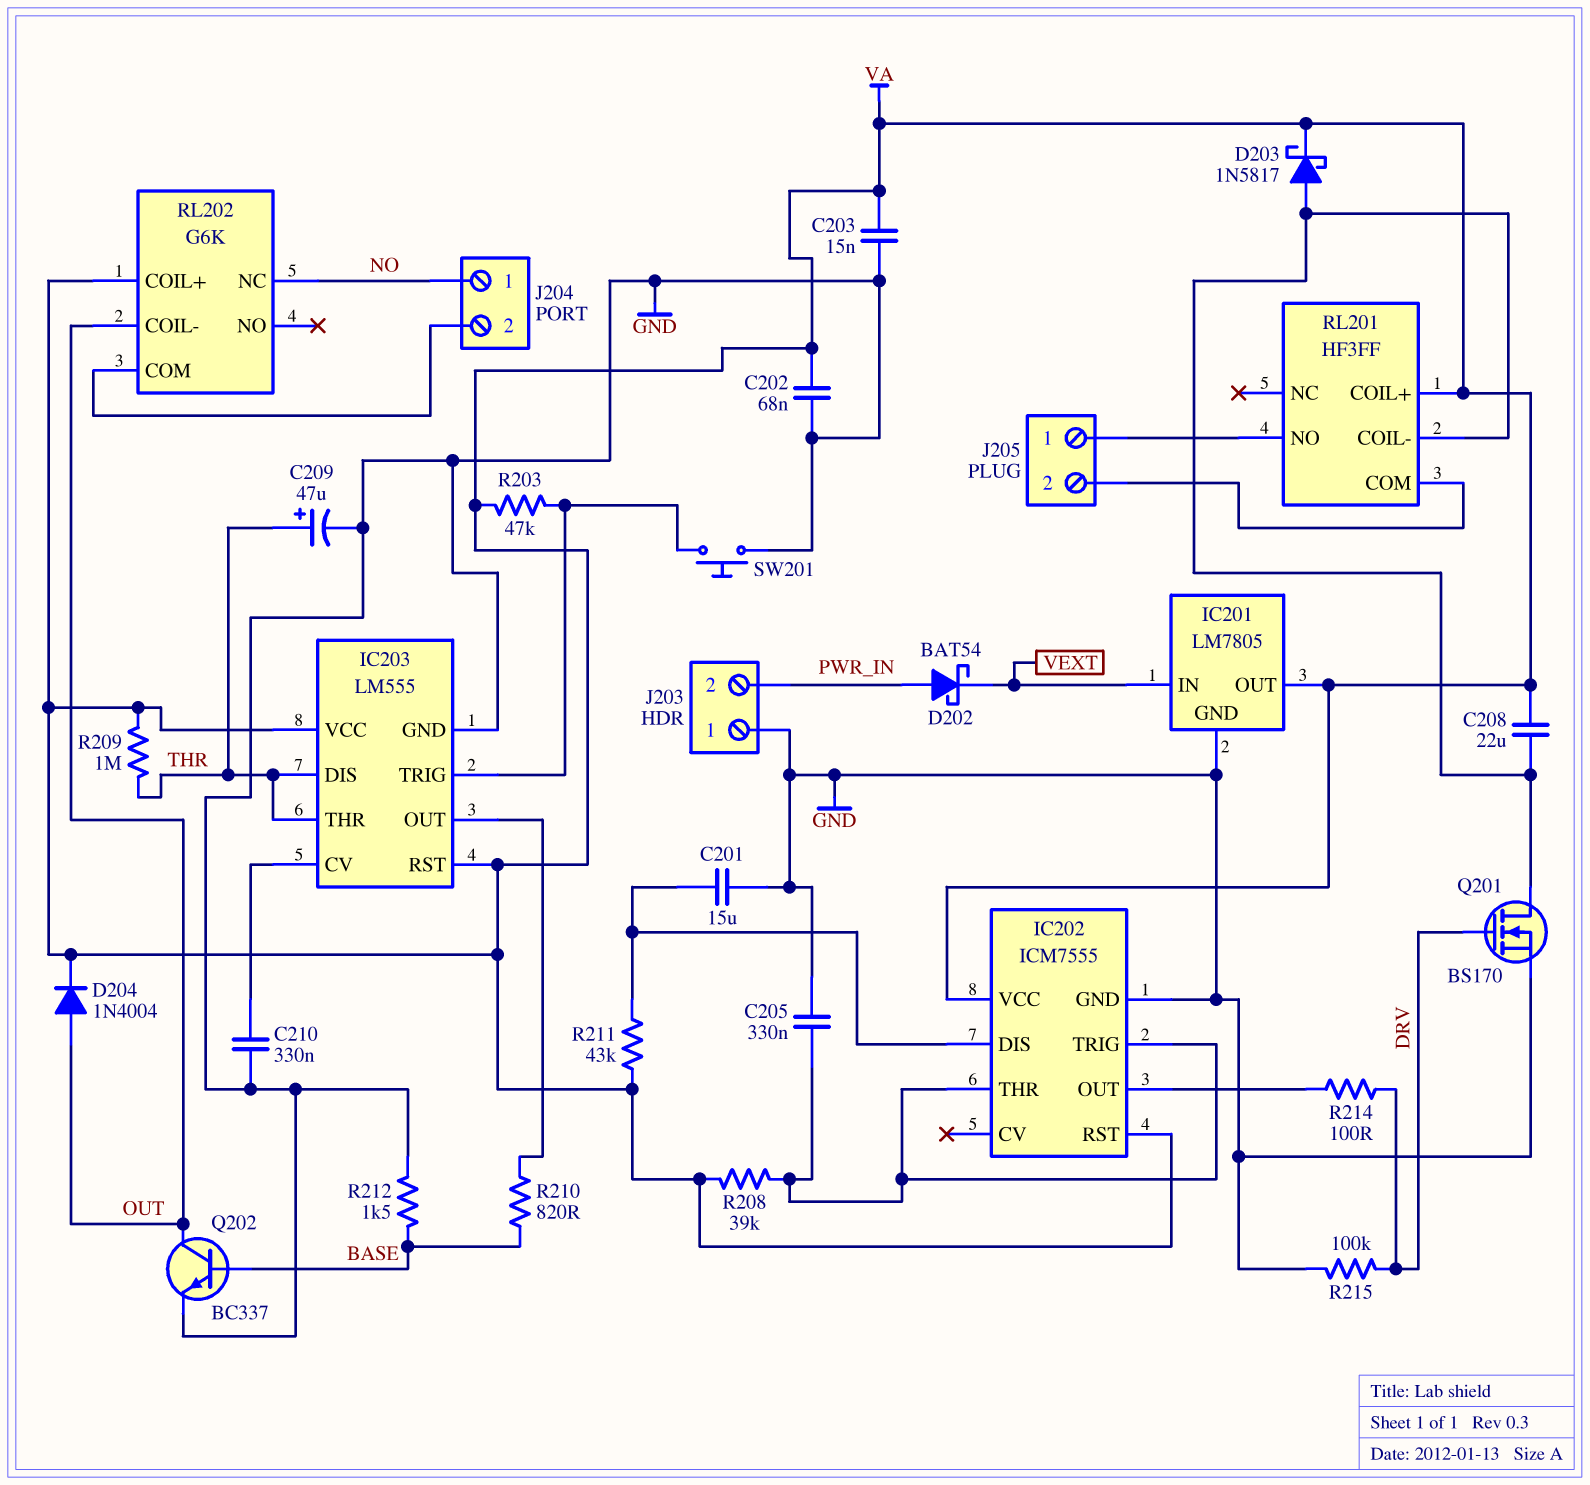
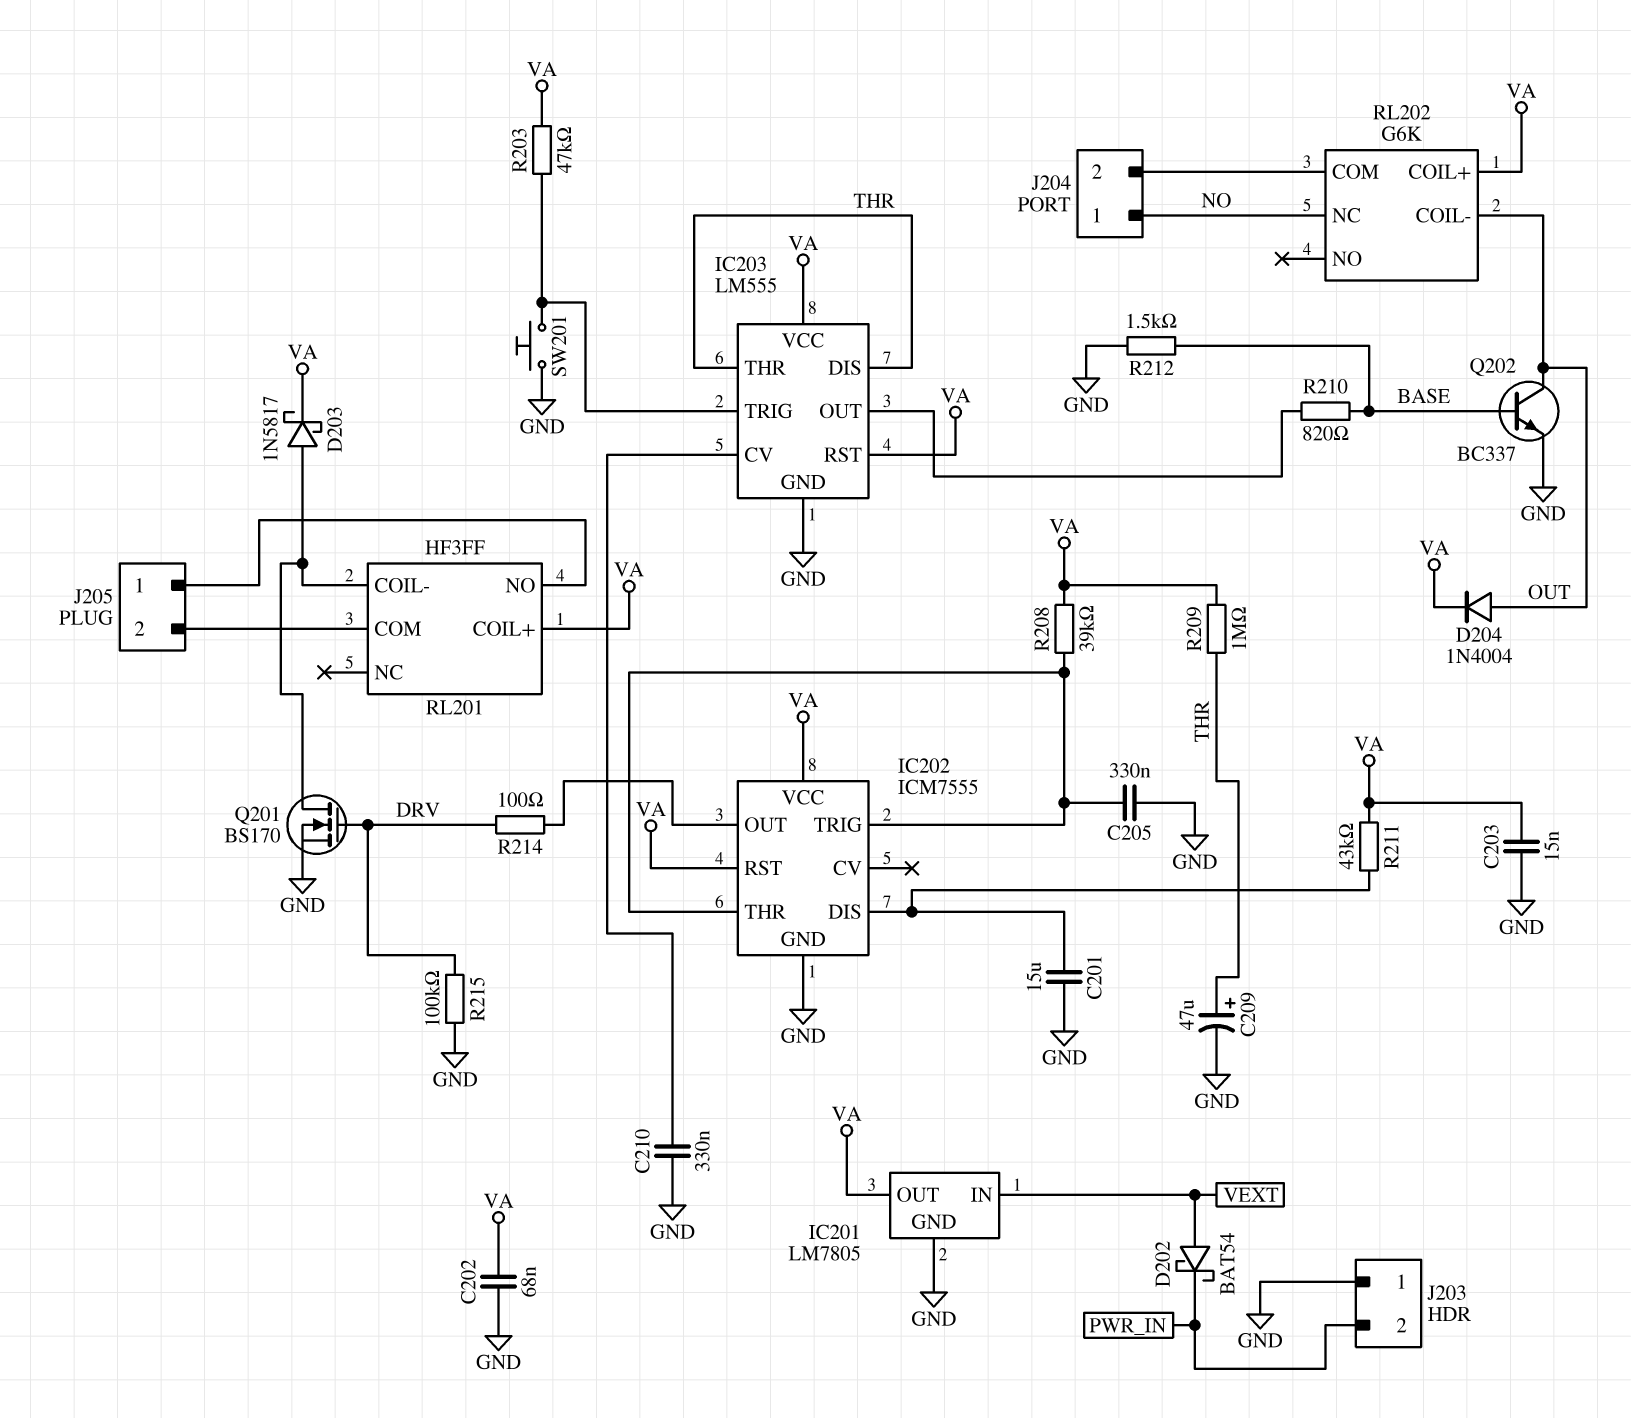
C208: 22uF (RL201/COIL-, VA) -> none
D202: schottky BAT54 (A PWR_IN, K VEXT) -> schottky BAT54 (A VEXT, K PWR_IN)

